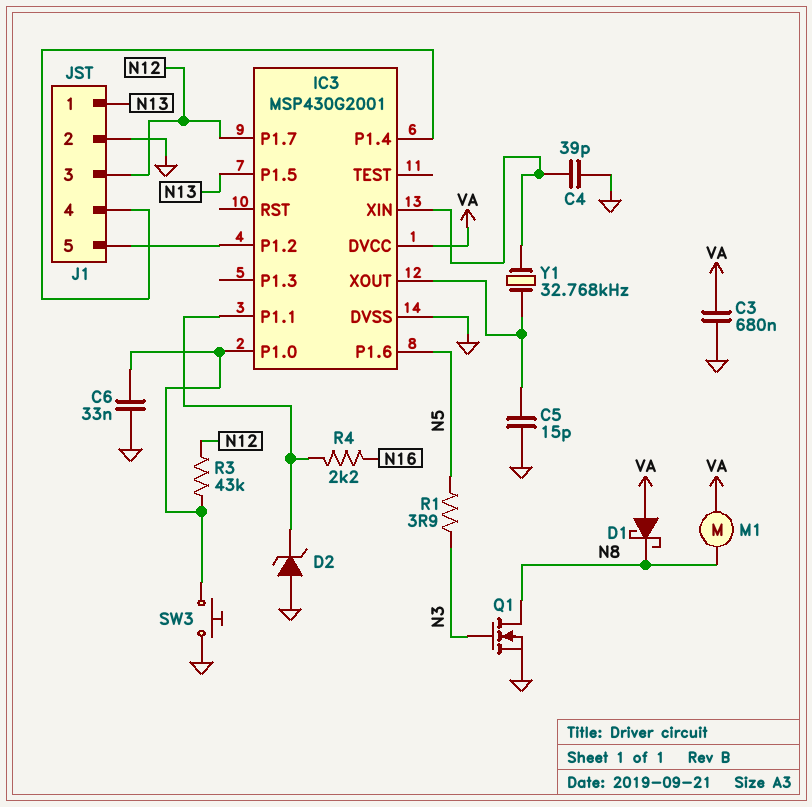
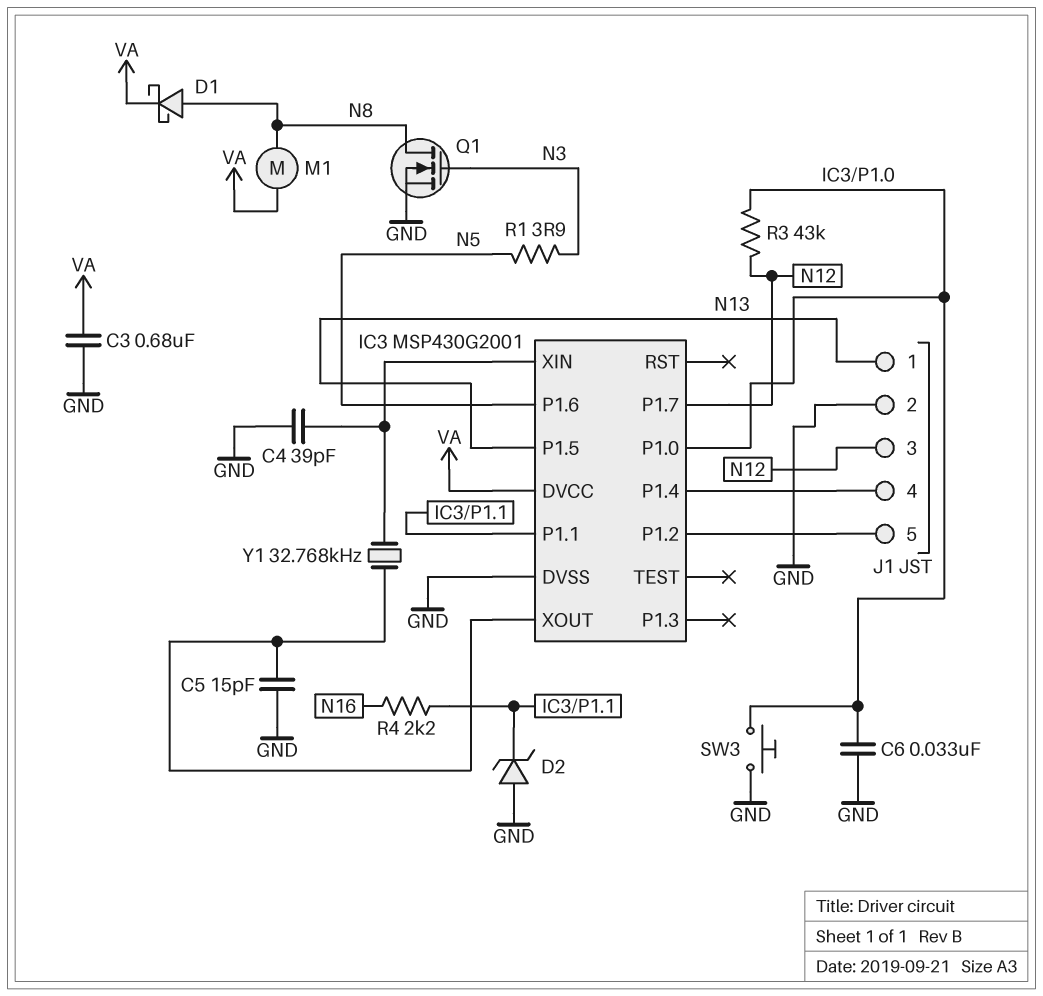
D1: schottky (A VA, K N8) -> schottky (A N8, K VA)

